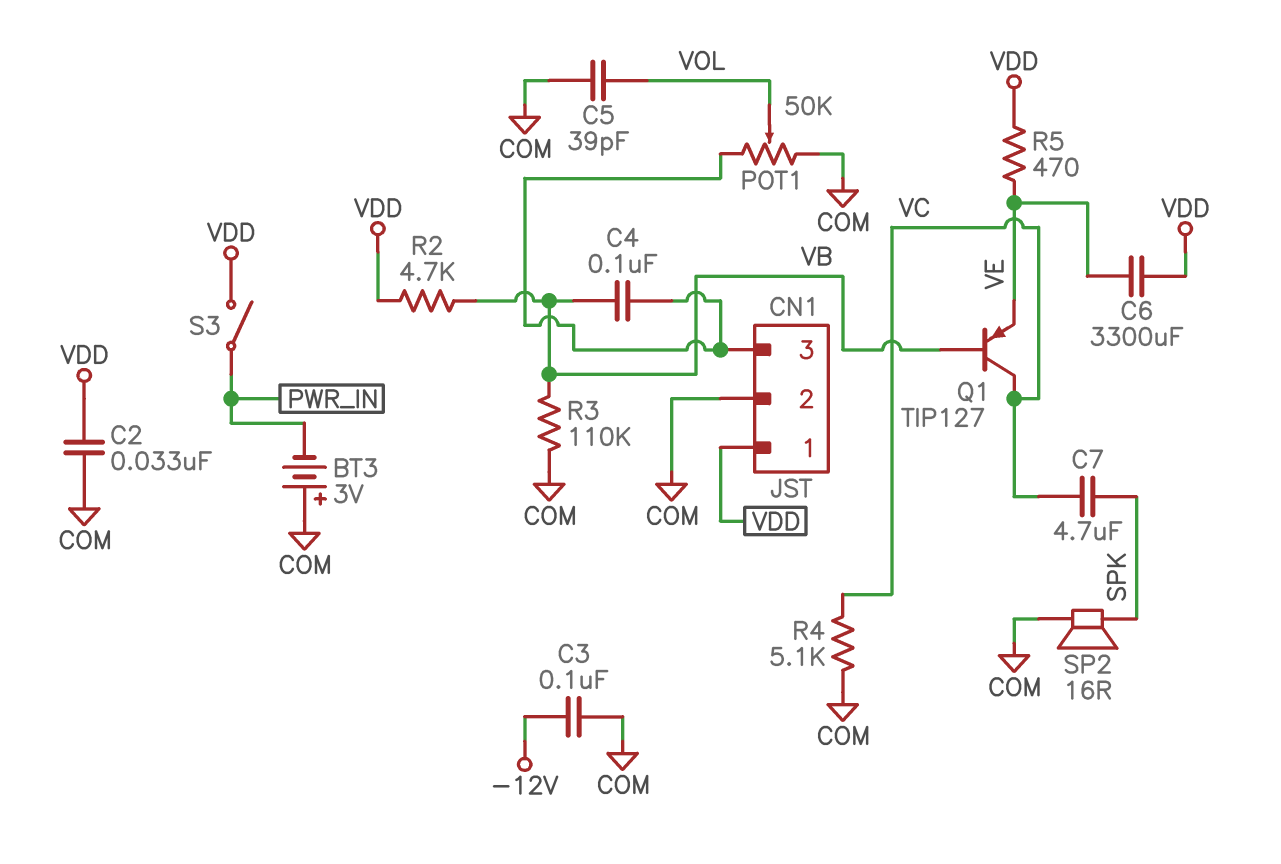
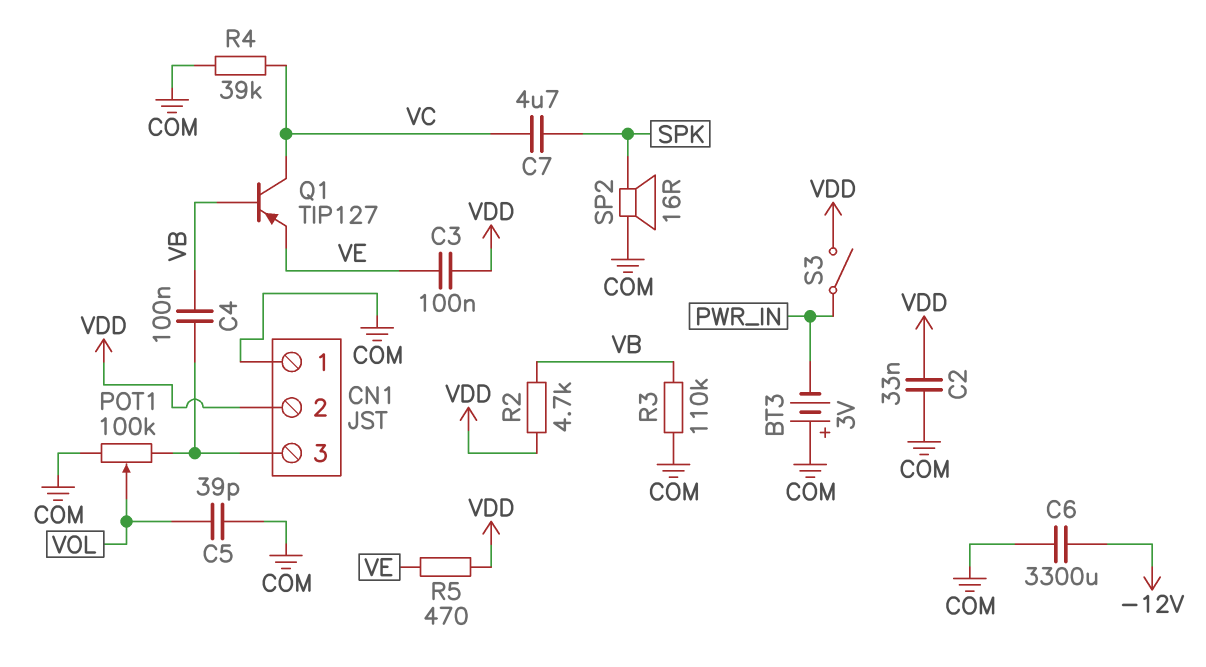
C3: 100nF (-12V, COM) -> 100nF (VDD, VE)
C6: 3300uF (VDD, VE) -> 3300uF (-12V, COM)
CN1 pin 1: VDD -> COM
CN1 pin 2: COM -> VDD
POT1: 50k (CN1/3, COM, wiper VOL) -> 100k (CN1/3, COM, wiper VOL)
R4: 5.1k (COM, VC) -> 39k (COM, VC)

